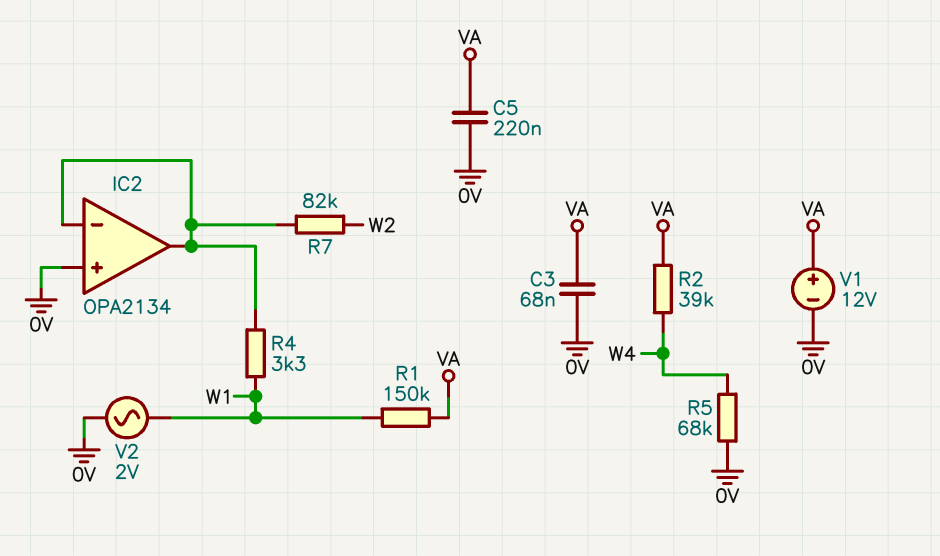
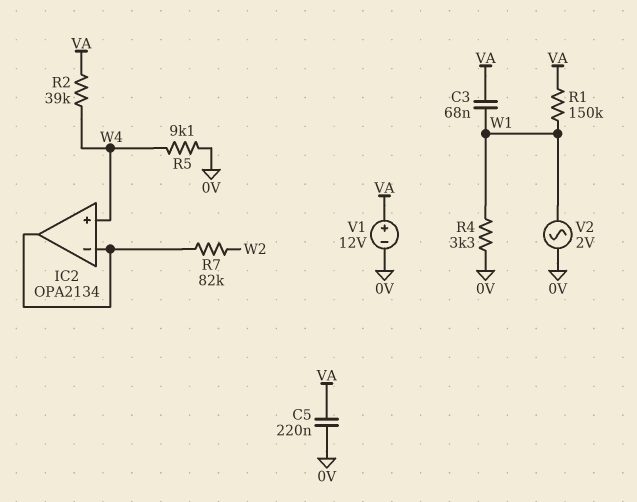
C3: 68nF (0V, VA) -> 68nF (VA, W1)
IC2 pin in+: 0V -> W4
R4: 3.3k (IC2/in-, W1) -> 3.3k (0V, W1)
R5: 68k (0V, W4) -> 9.1k (0V, W4)

